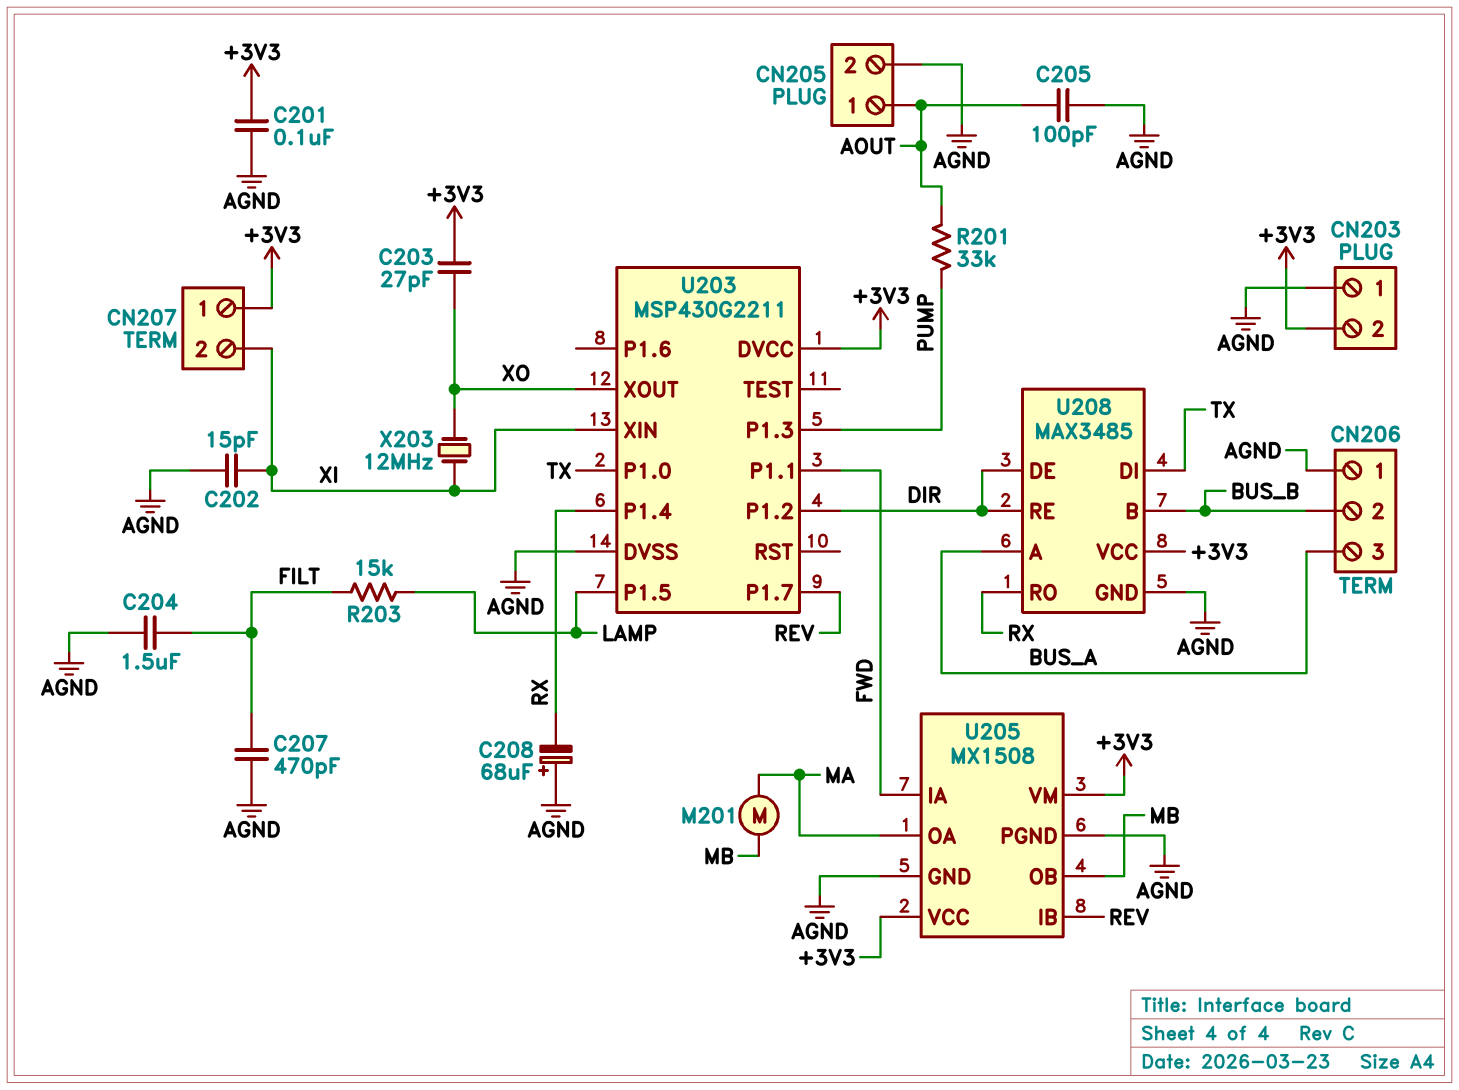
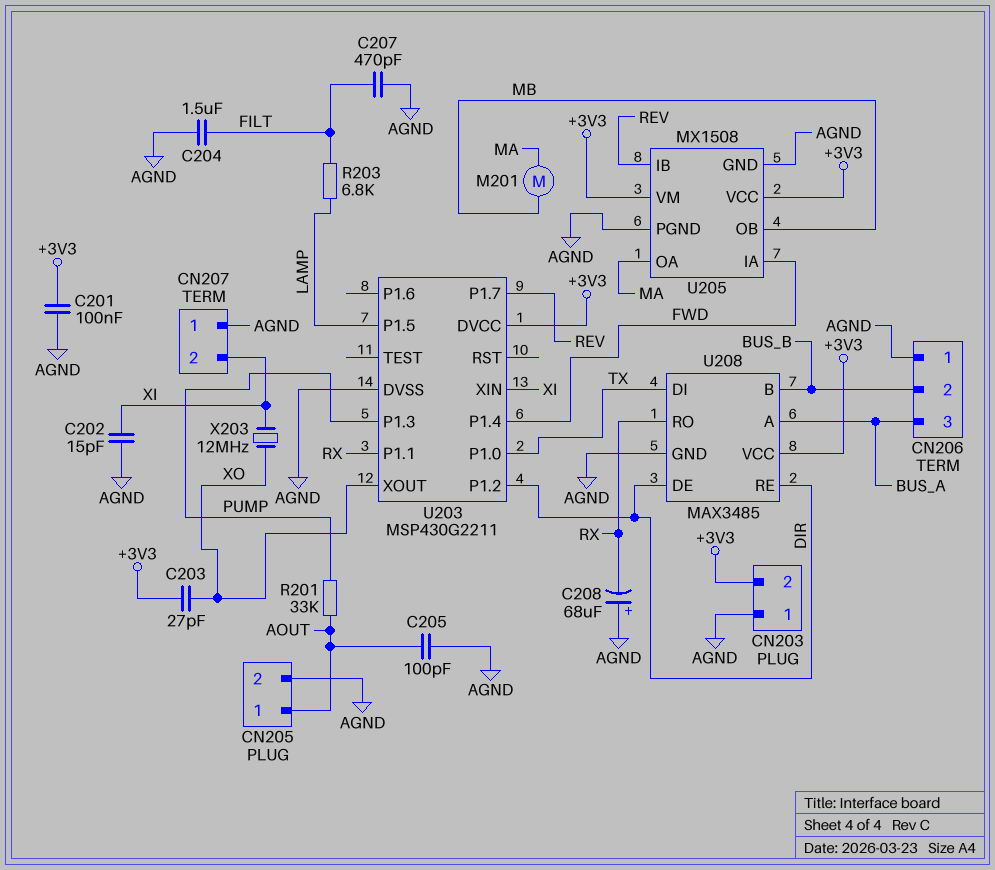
CN207 pin 1: +3V3 -> AGND
R203: 15k (FILT, LAMP) -> 6.8k (FILT, LAMP)
U203 pin P1.1: FWD -> RX
U203 pin P1.4: RX -> FWD

